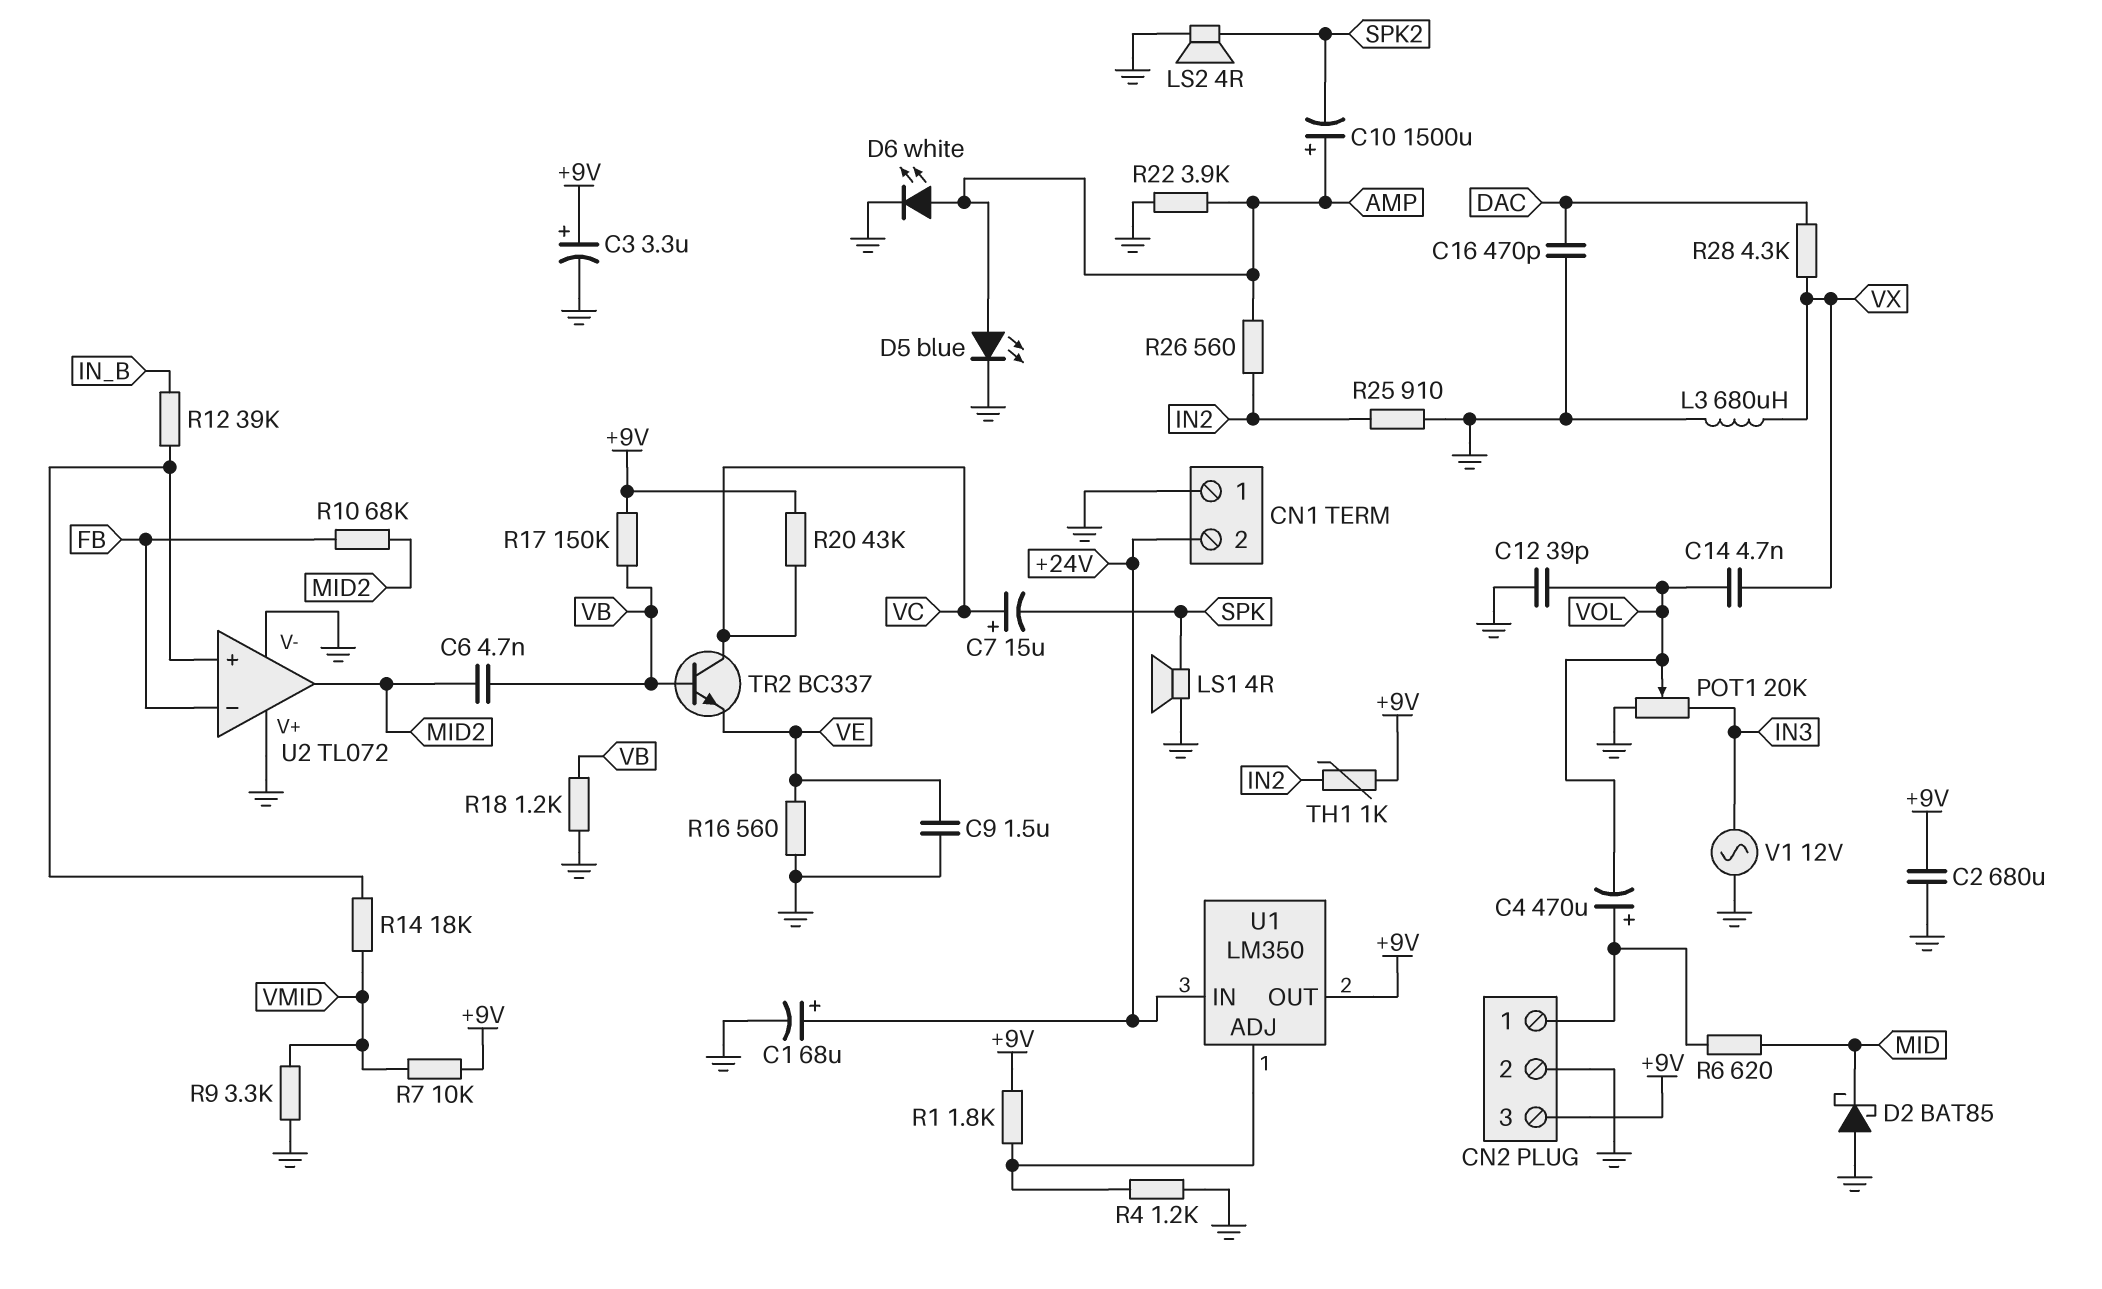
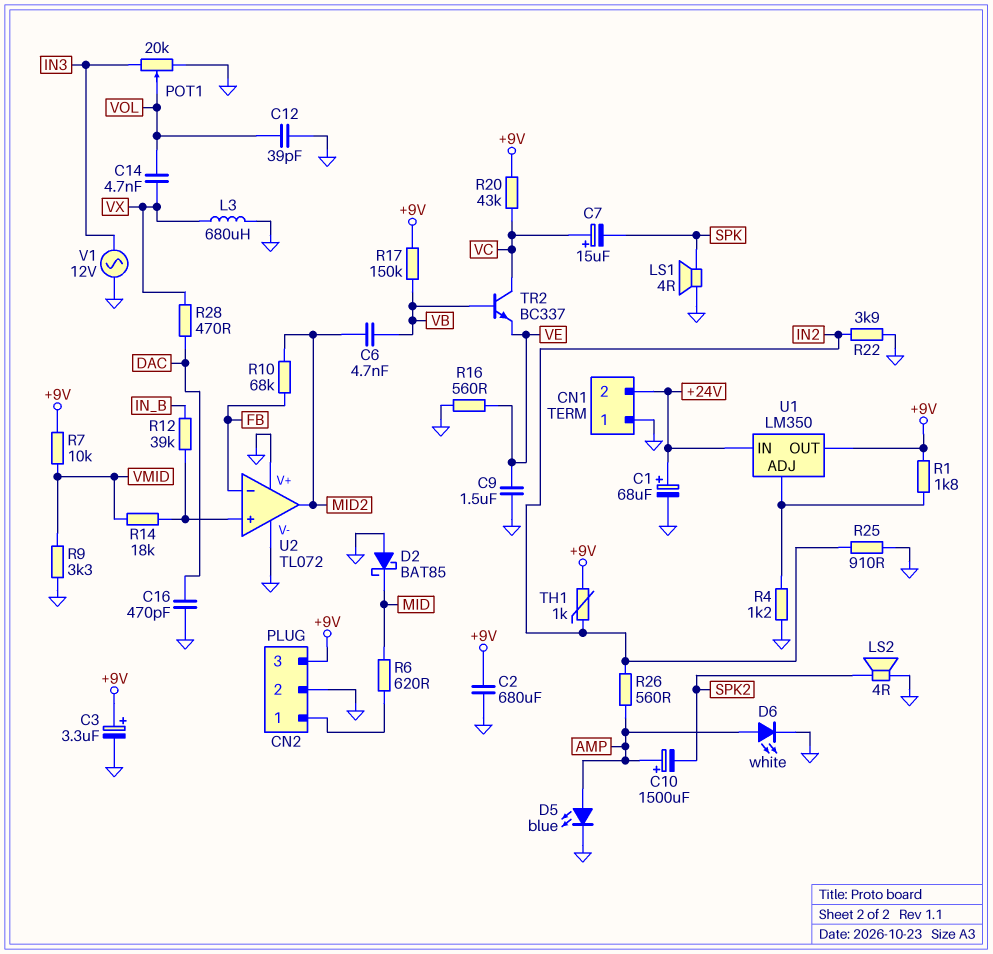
C4: 470uF (plus CN2/1, minus VOL) -> none
R18: 1.2k (GND, VB) -> none
R22: 3.9k (AMP, GND) -> 3.9k (GND, IN2)
R28: 4.3k (DAC, VX) -> 470 (DAC, VX)

